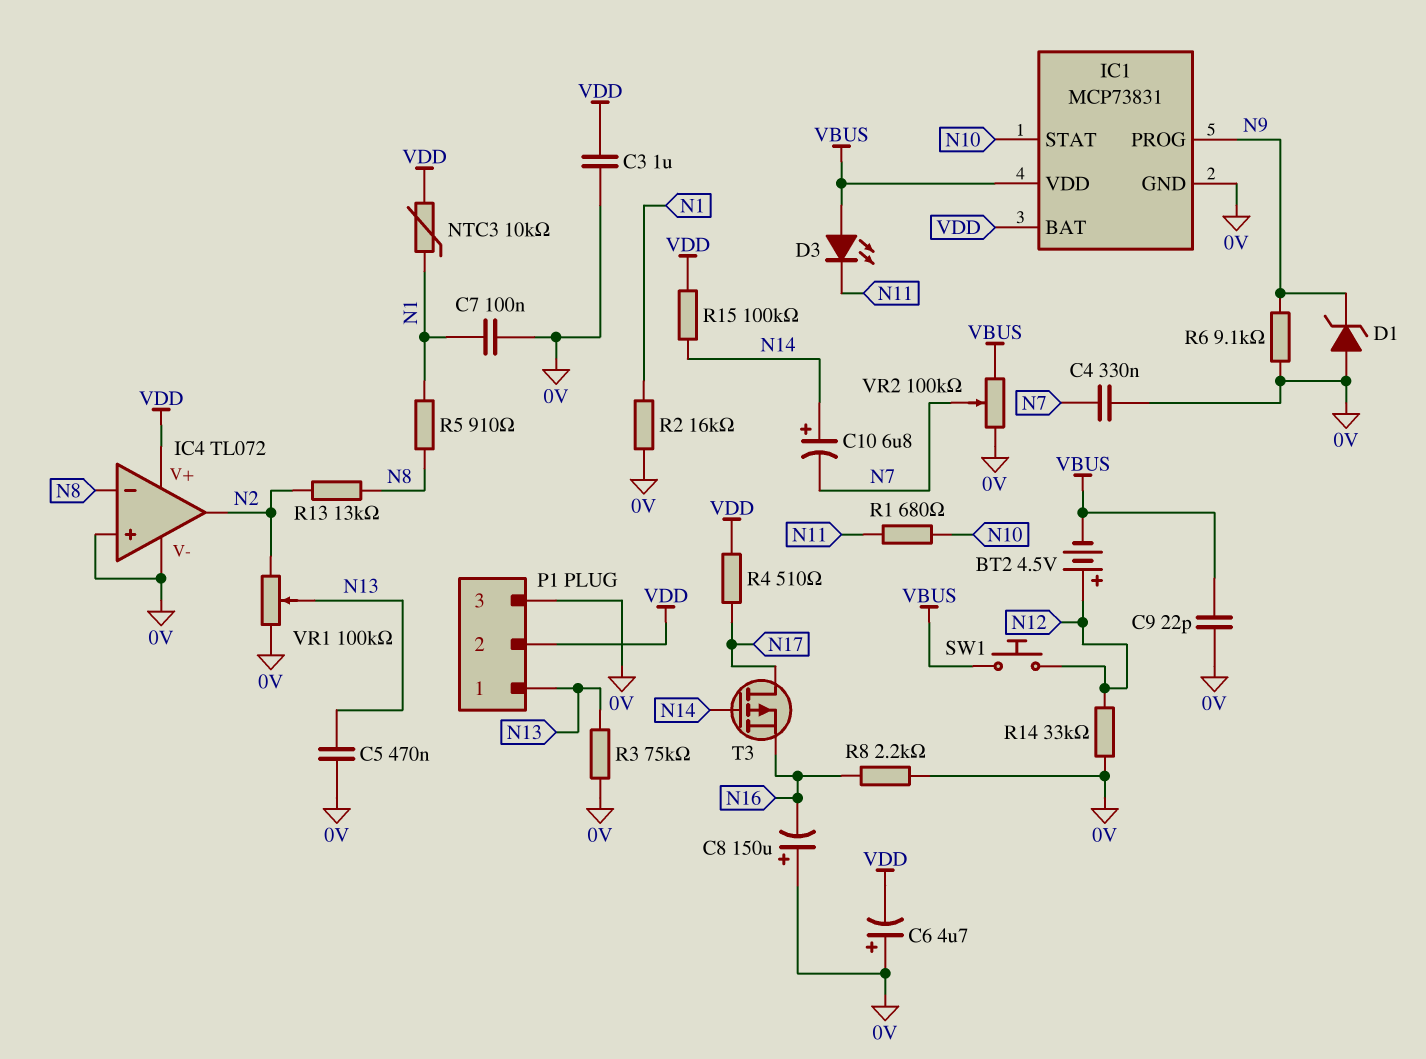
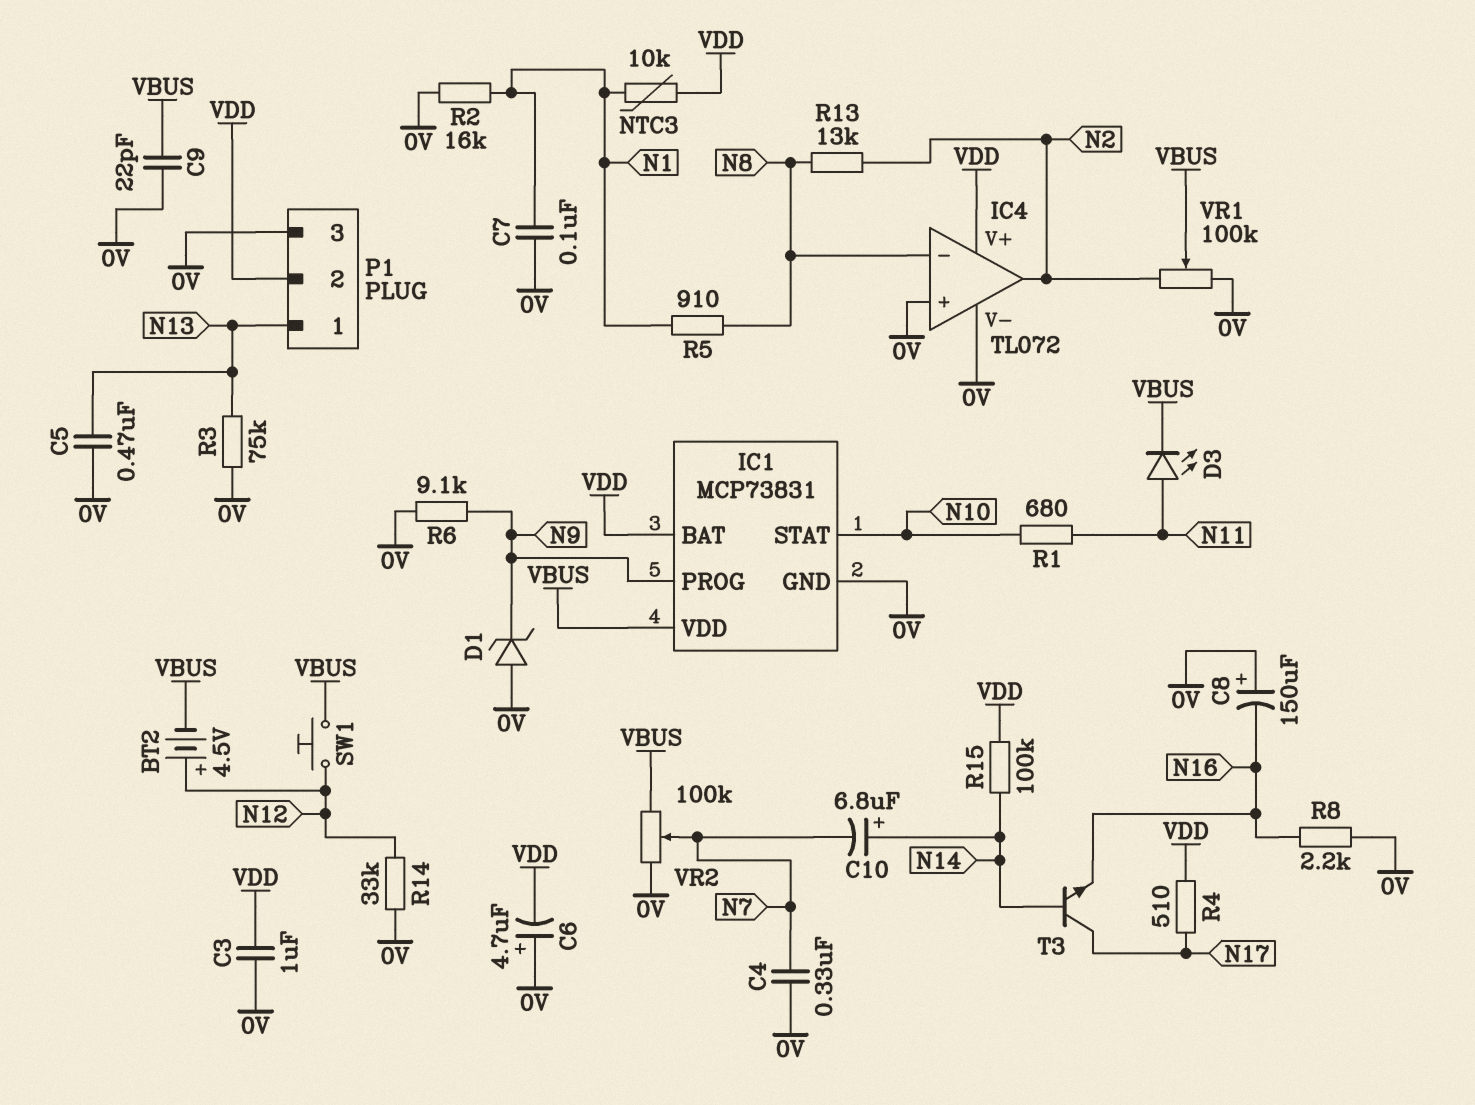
D3: LED (A VBUS, K N11) -> LED (A N11, K VBUS)
T3: PMOS (G N14, D N17, S N16) -> NPN (B N14, C N17, E N16)
VR1: 100k (0V, N2, wiper N13) -> 100k (0V, N2, wiper VBUS)

